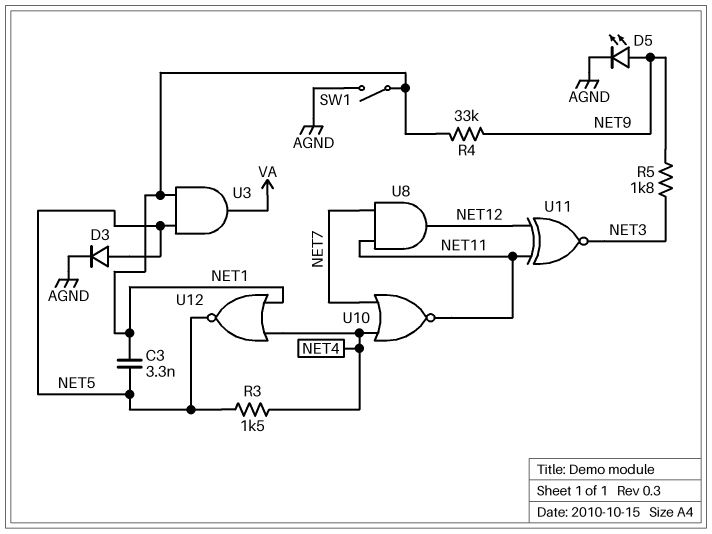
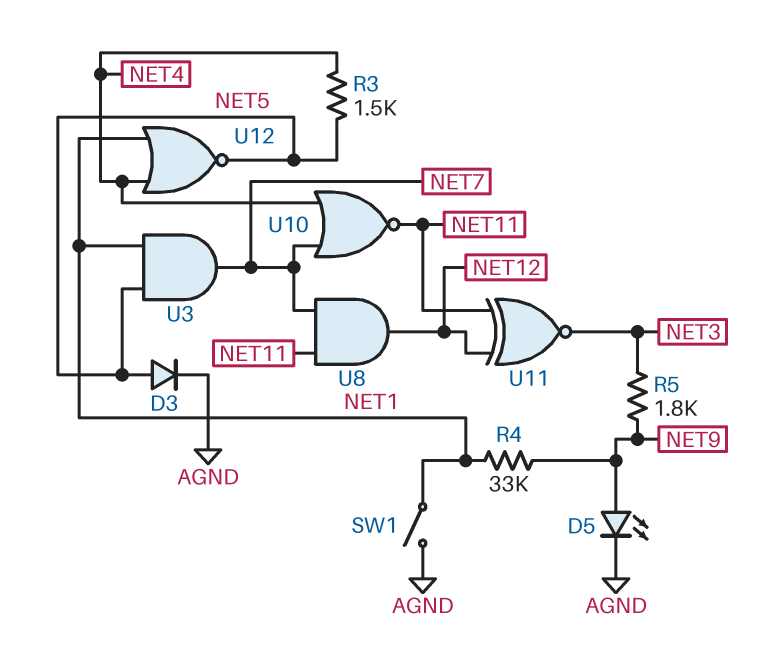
C3: 3.3nF (NET1, NET5) -> none
U3: AND (in NET1, in NET5, out VA) -> AND (in NET1, in NET5, out NET7)

